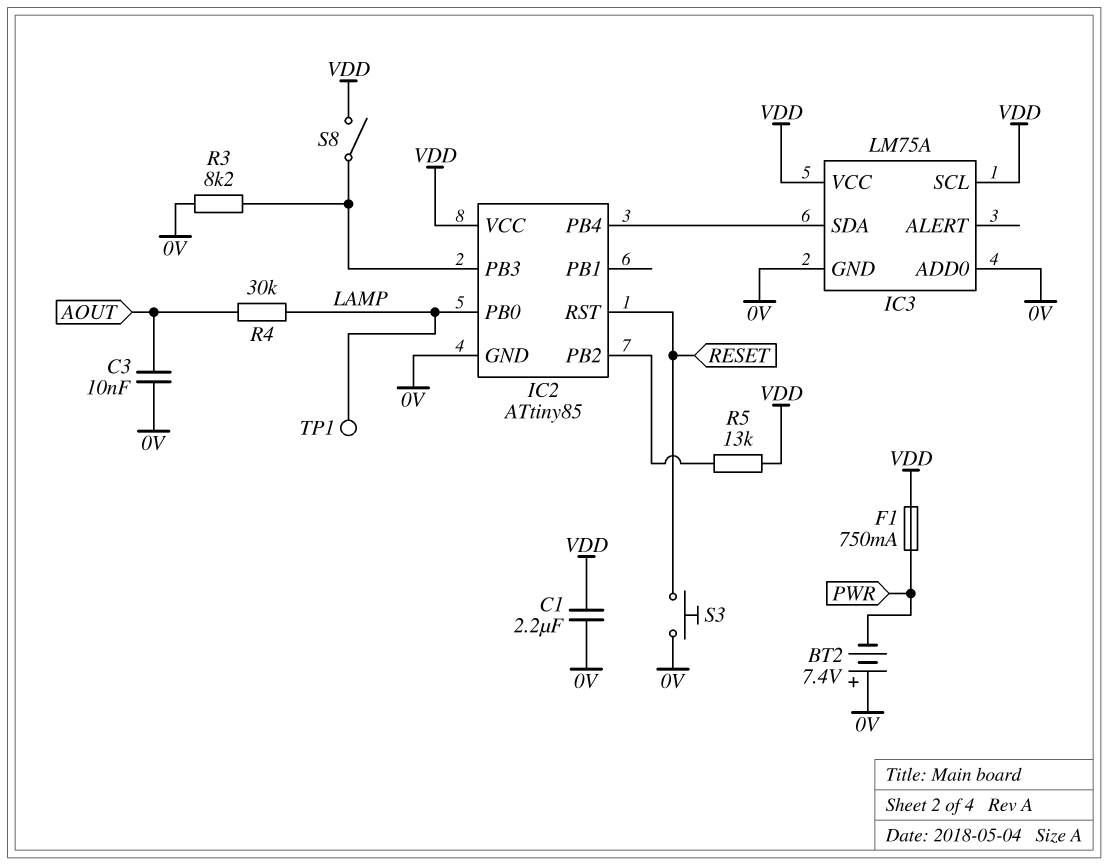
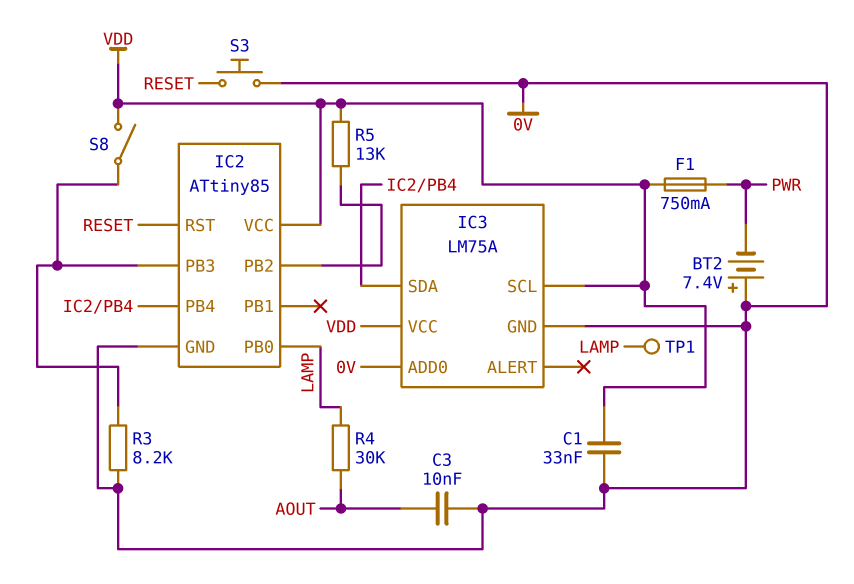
C1: 2.2uF (0V, VDD) -> 33nF (0V, VDD)

